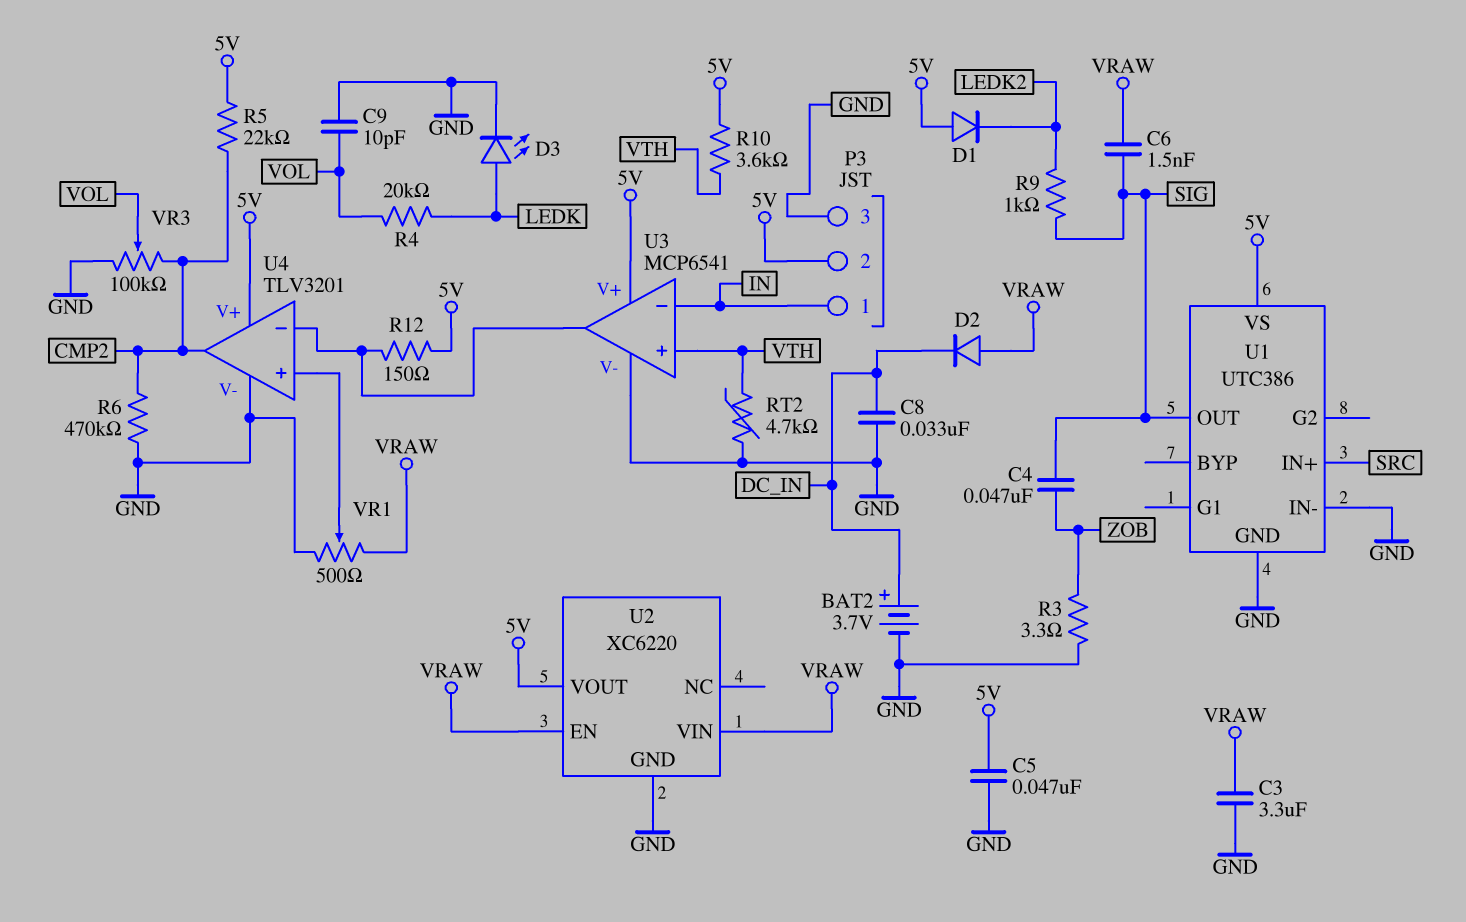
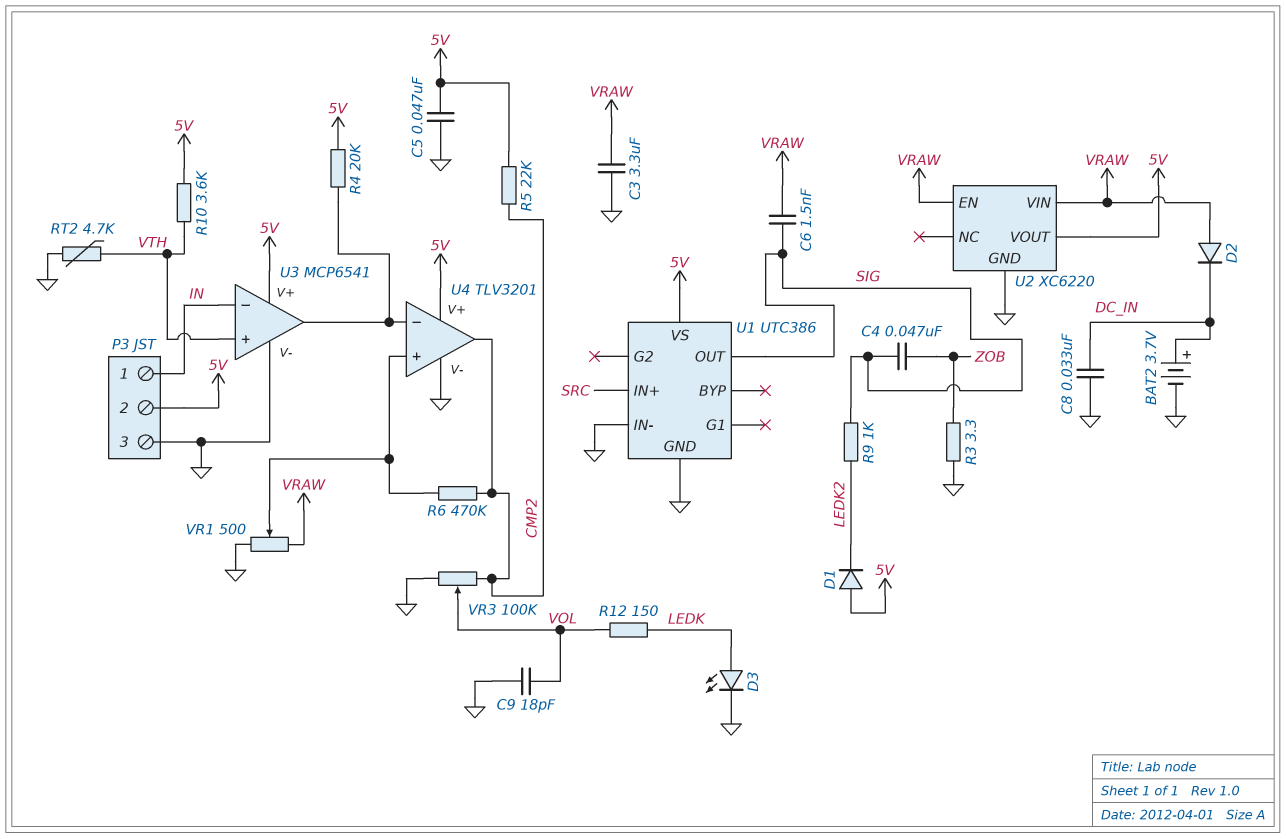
C9: 10pF (GND, VOL) -> 18pF (GND, VOL)
R4: 20k (LEDK, VOL) -> 20k (5V, U3/out)
R6: 470k (CMP2, GND) -> 470k (CMP2, U4/in+)
R12: 150 (5V, U3/out) -> 150 (LEDK, VOL)

